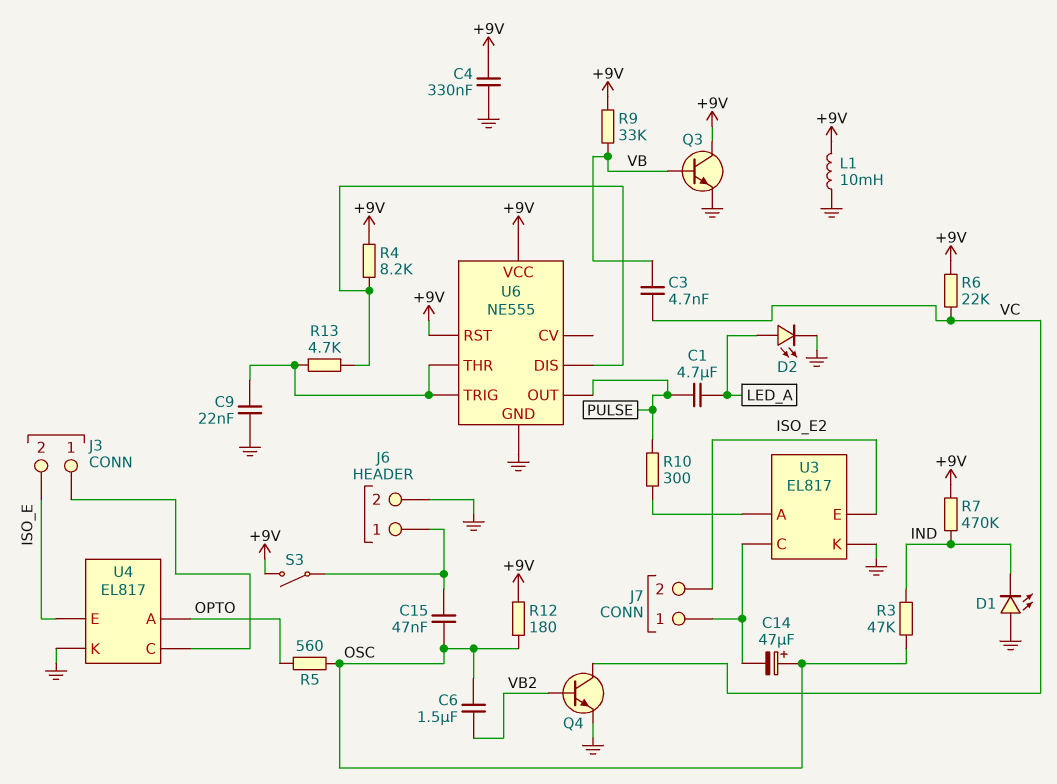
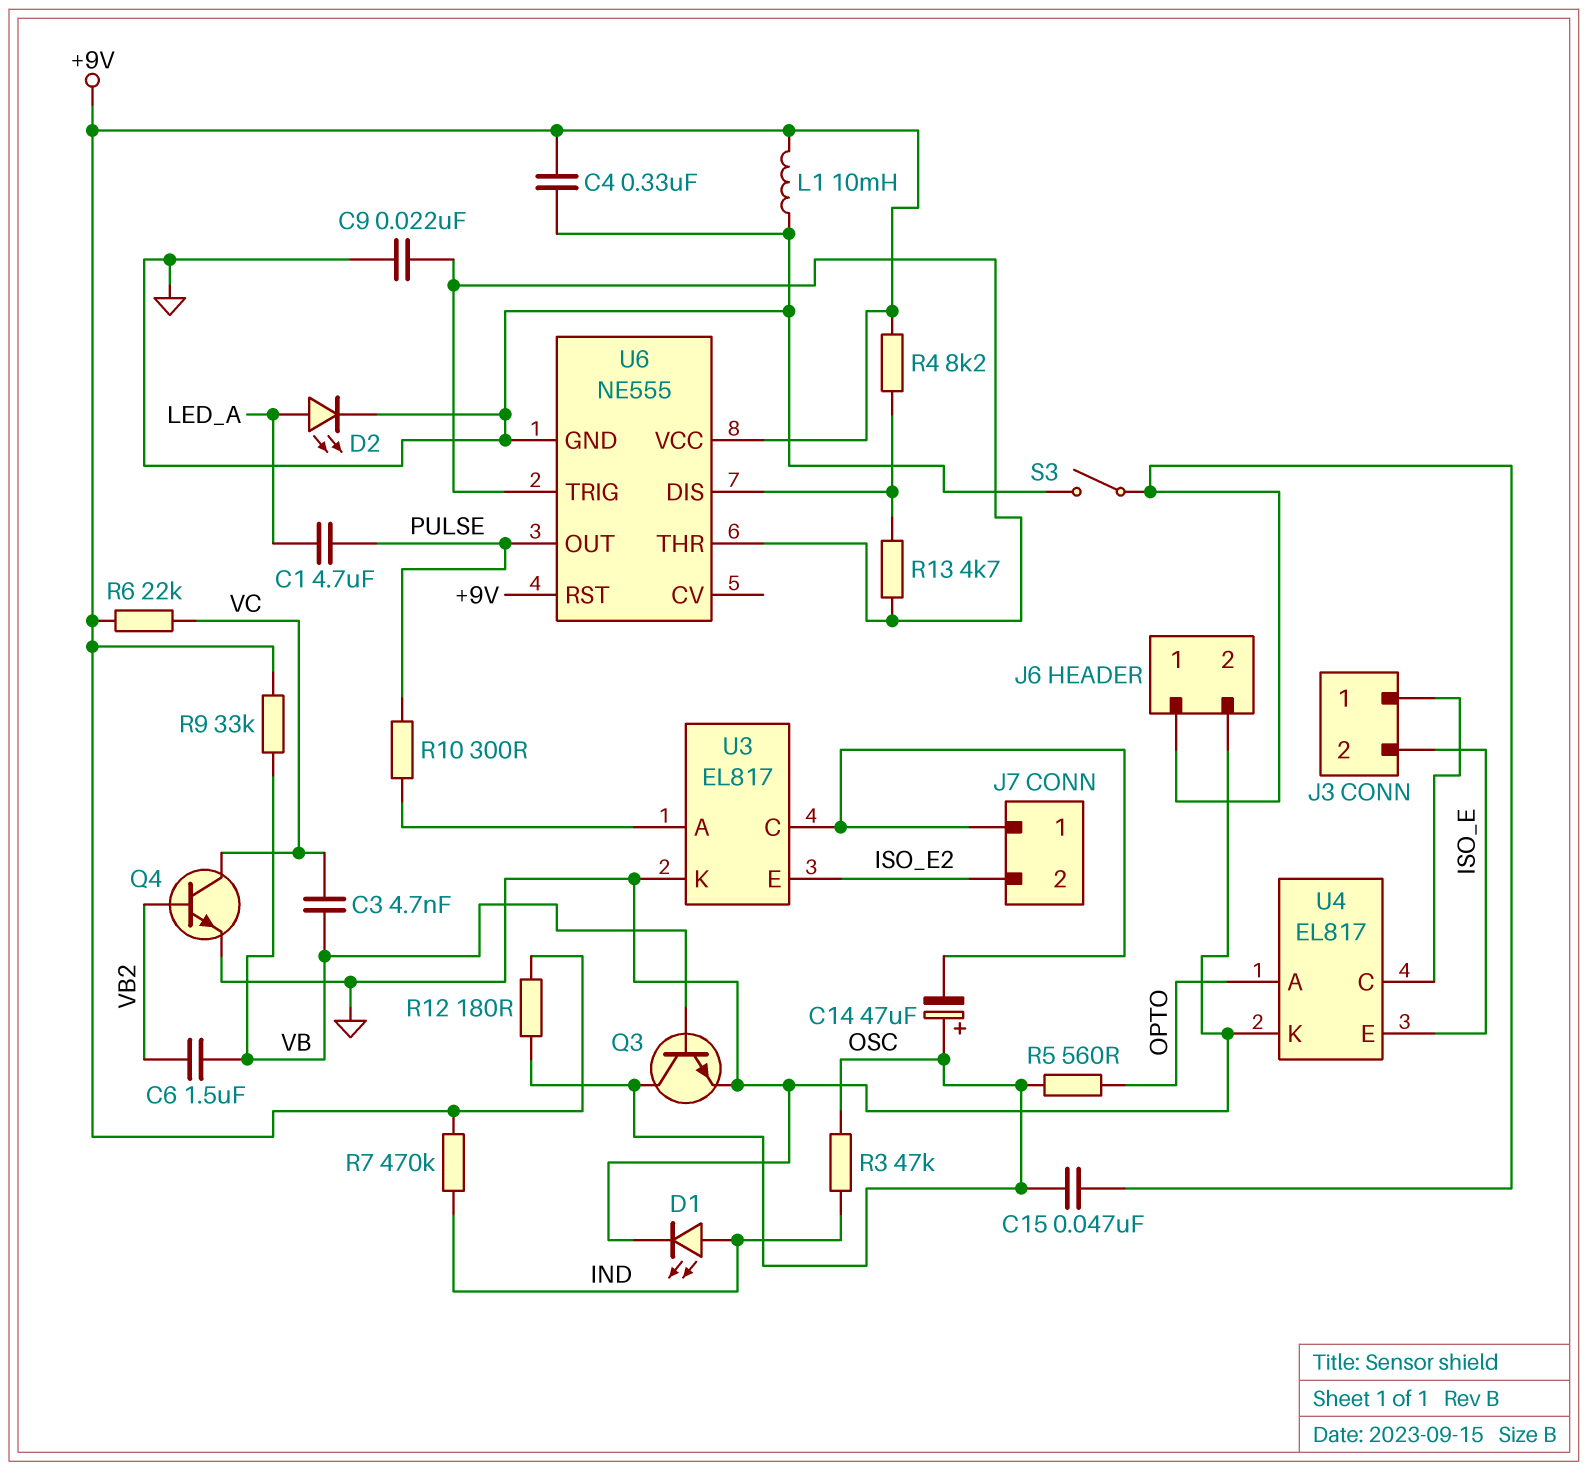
C6: 1.5uF (OSC, VB2) -> 1.5uF (VB, VB2)
D1: LED (A GND, K IND) -> LED (A IND, K GND)
Q3: NPN (B VB, C +9V, E GND) -> NPN (B VB, C OSC, E GND)
S3: switch (+9V, J6/1) -> switch (GND, J6/1)

